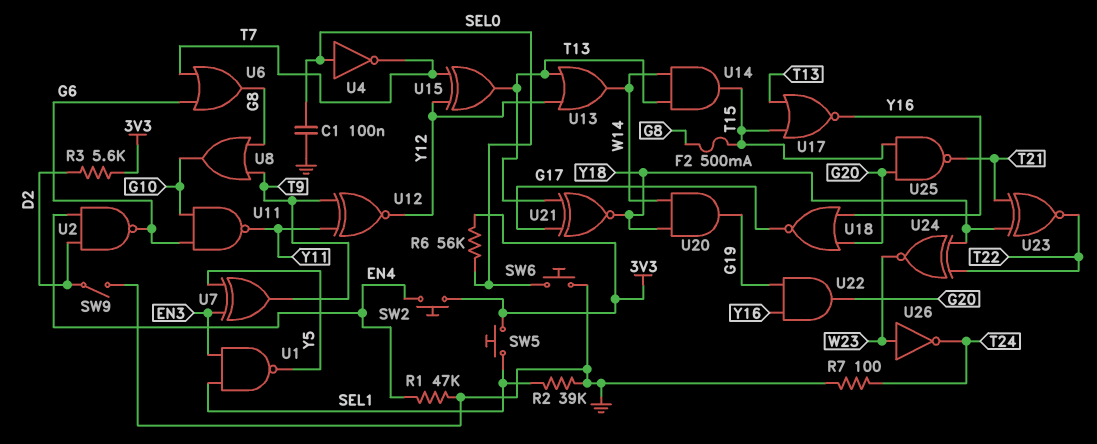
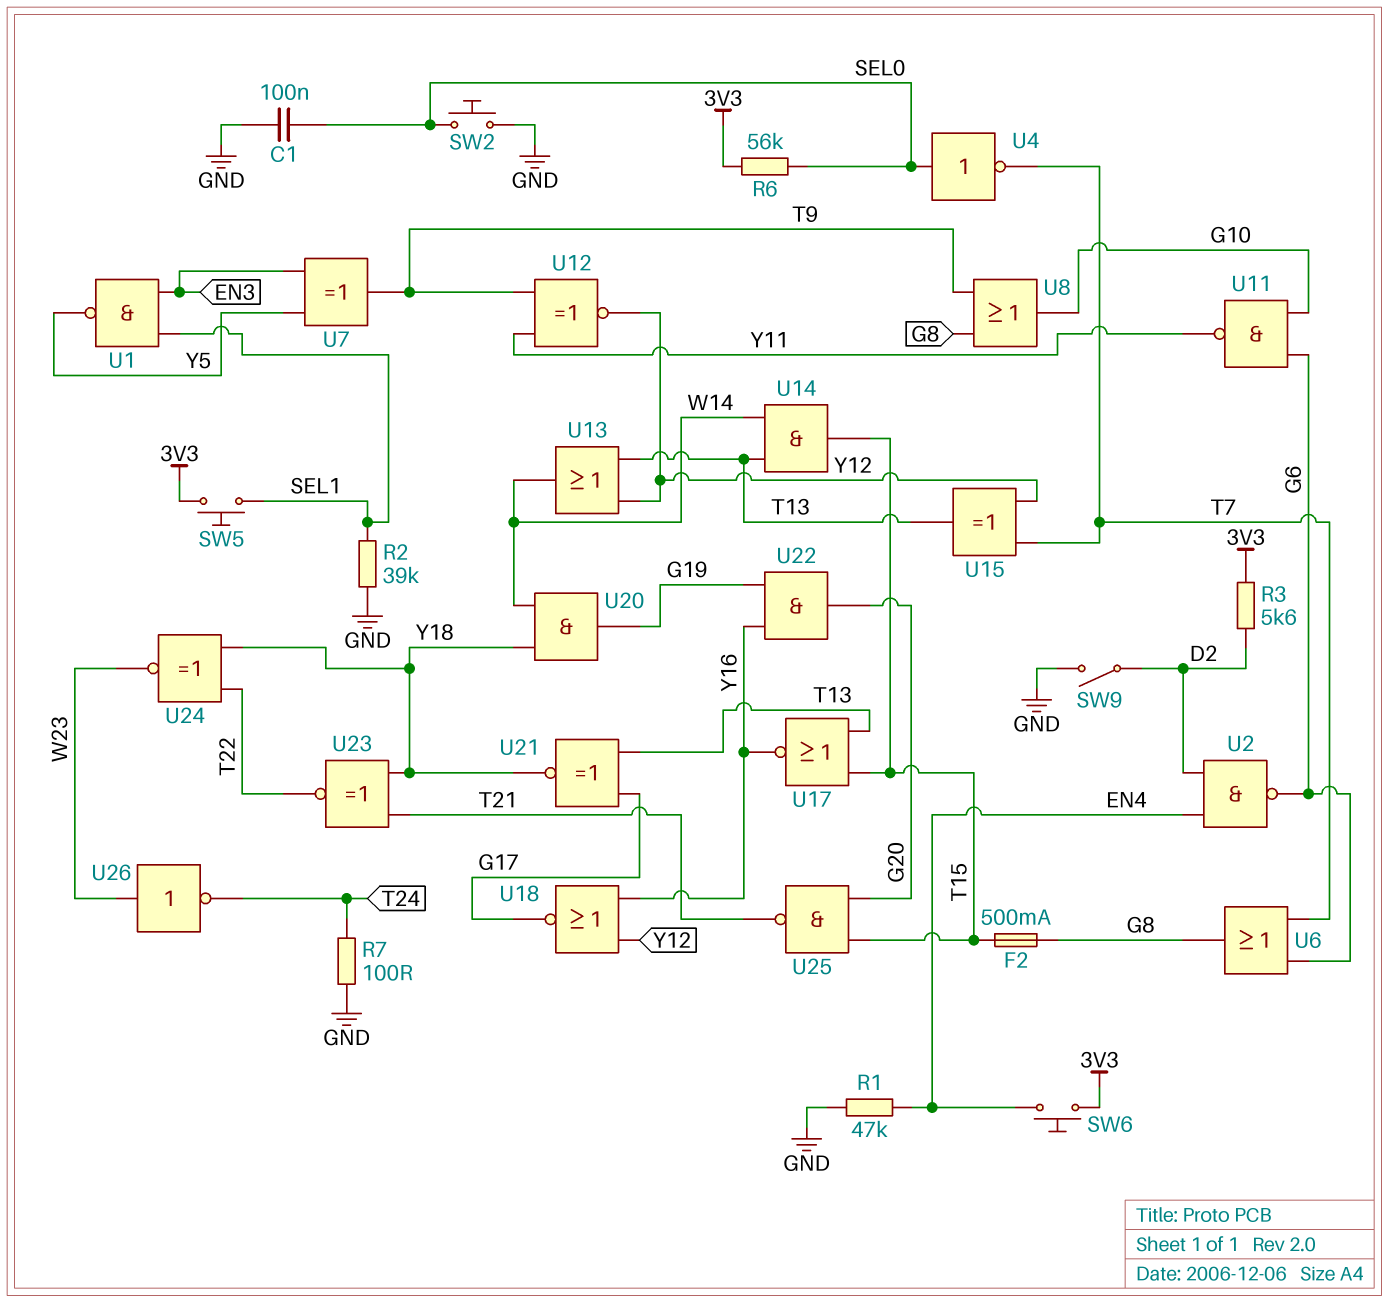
SW2: button (3V3, EN4) -> button (GND, SEL0)
SW6: button (GND, SEL0) -> button (3V3, EN4)
U18: NOR (in G20, in Y16, out G17) -> NOR (in Y12, in Y16, out G17)

